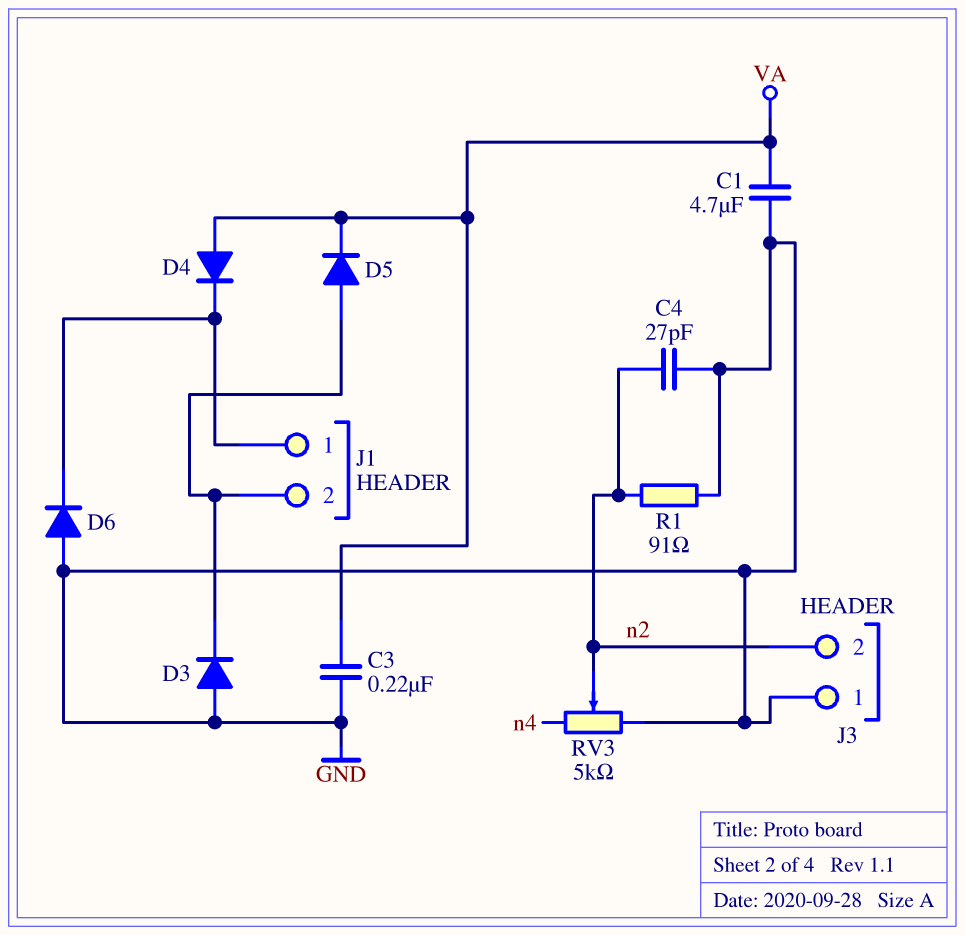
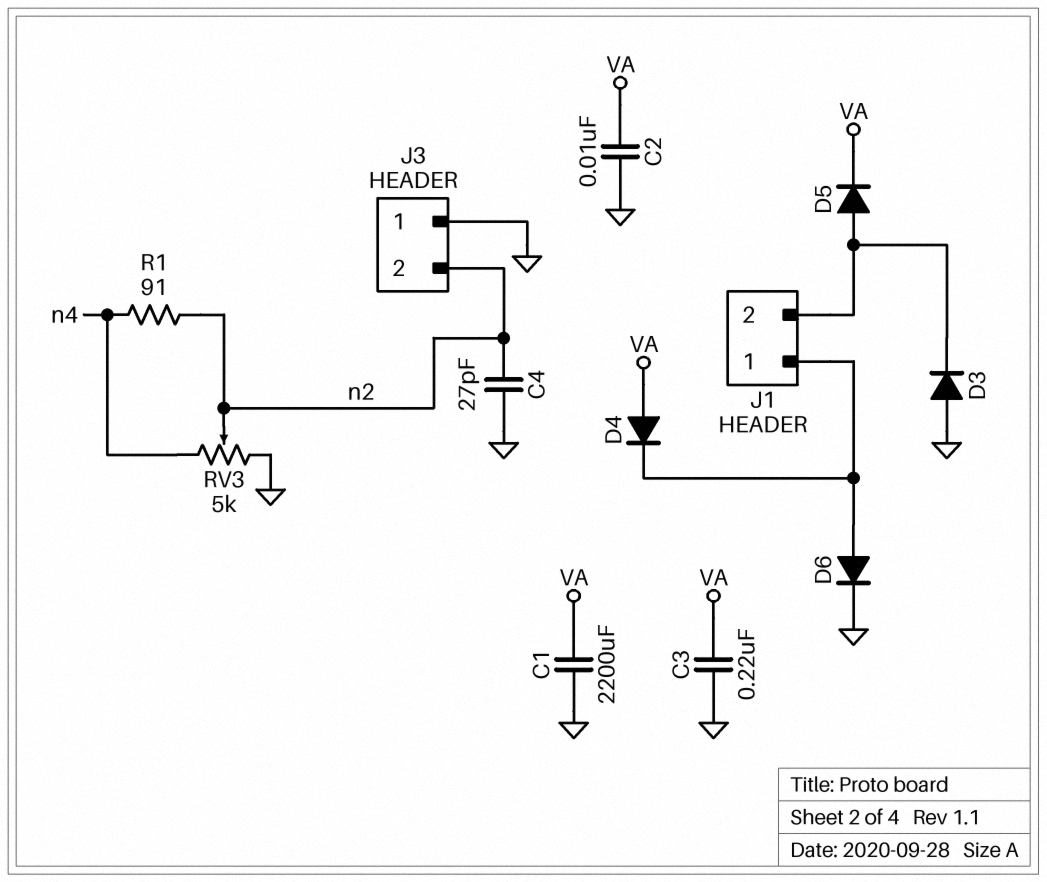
C1: 4.7uF (GND, VA) -> 2200uF (GND, VA)
C2: none -> 10nF (GND, VA)
D6: diode (A GND, K J1/1) -> diode (A J1/1, K GND)
R1: 91 (GND, n2) -> 91 (n2, n4)

